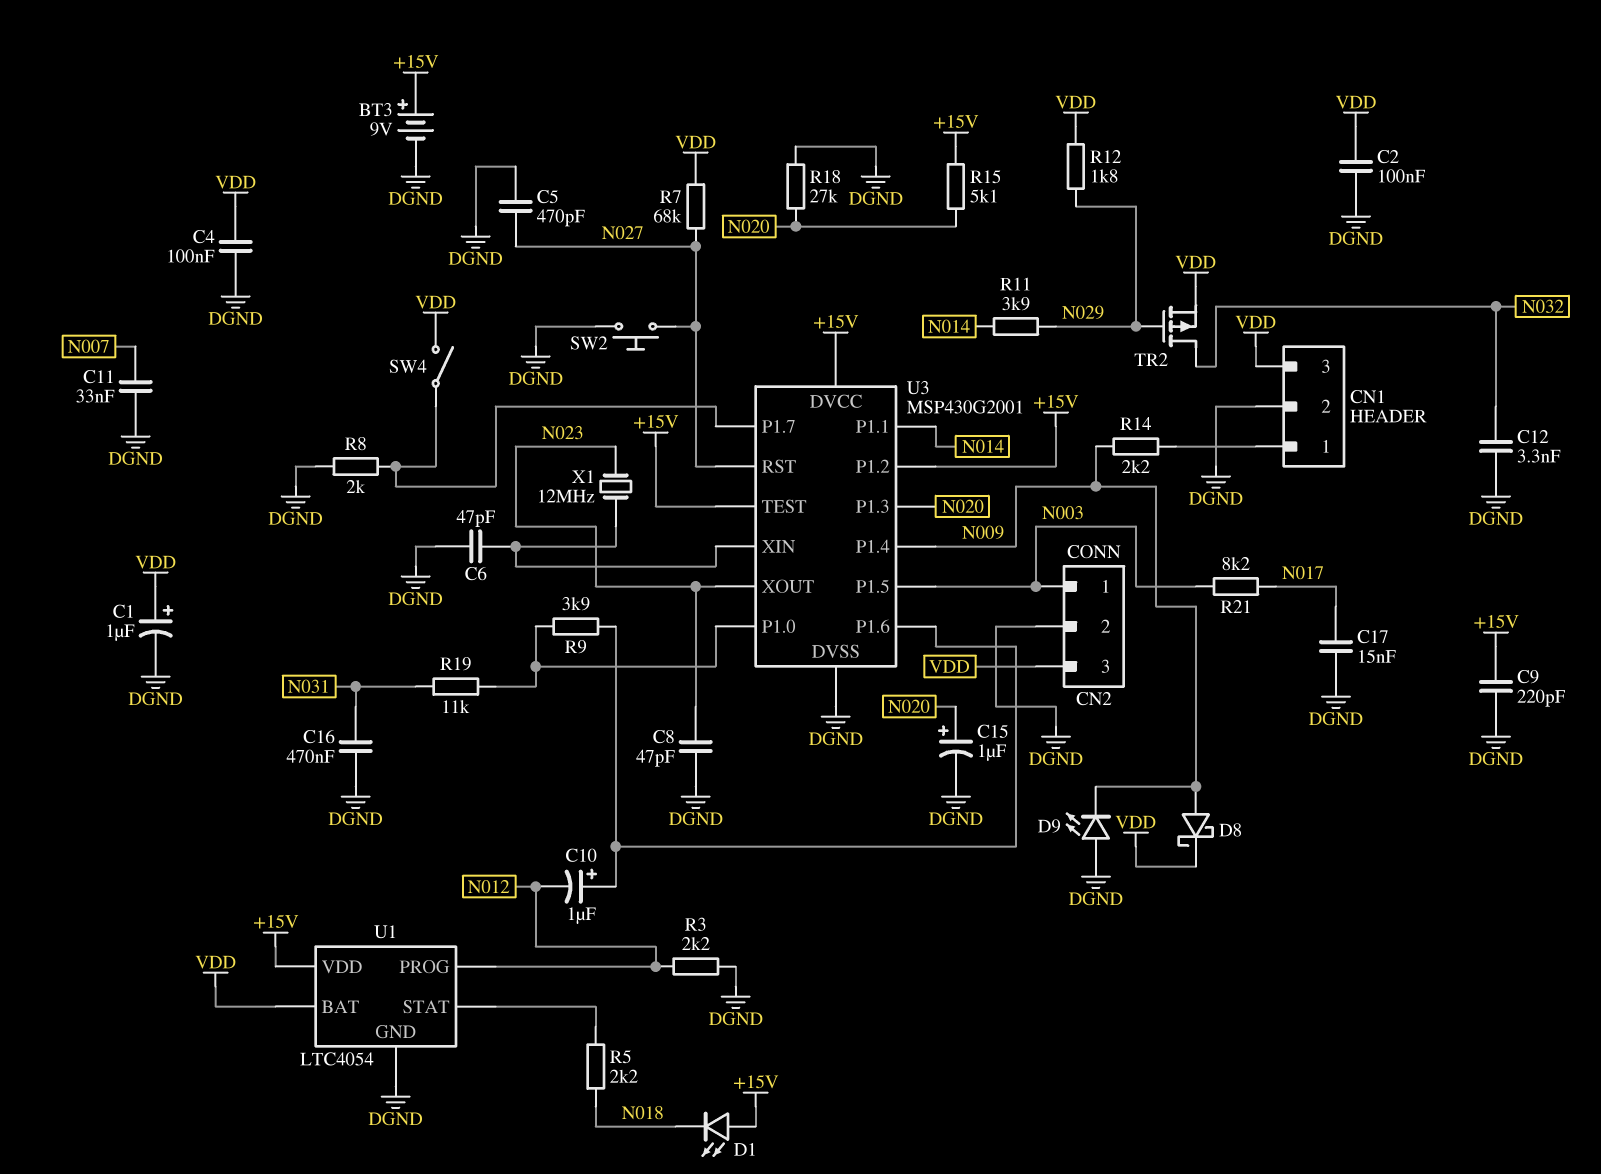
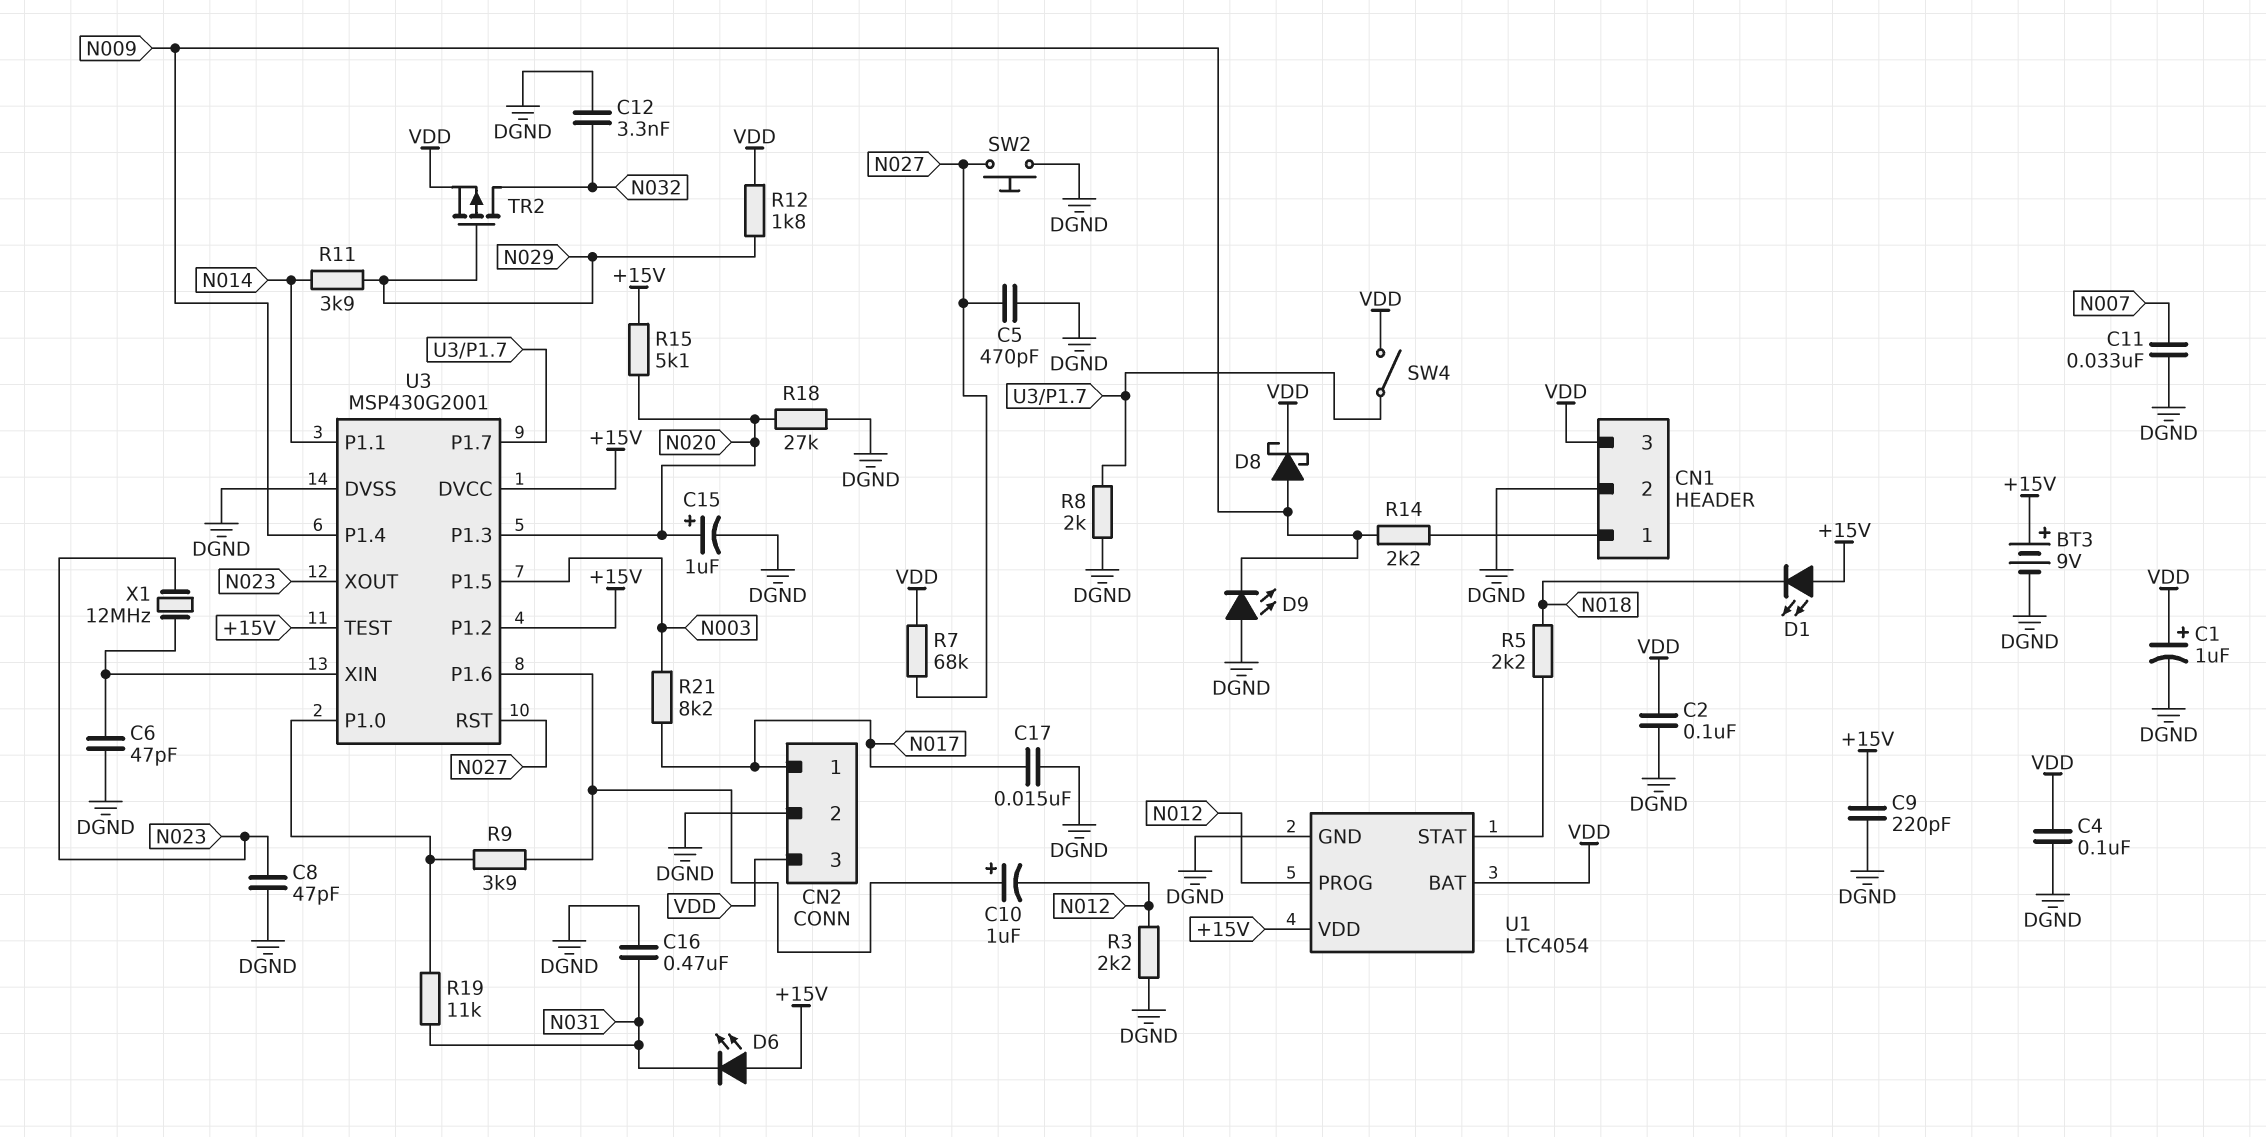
CN2 pin 1: N003 -> N017
D6: none -> LED (A +15V, K N031)

